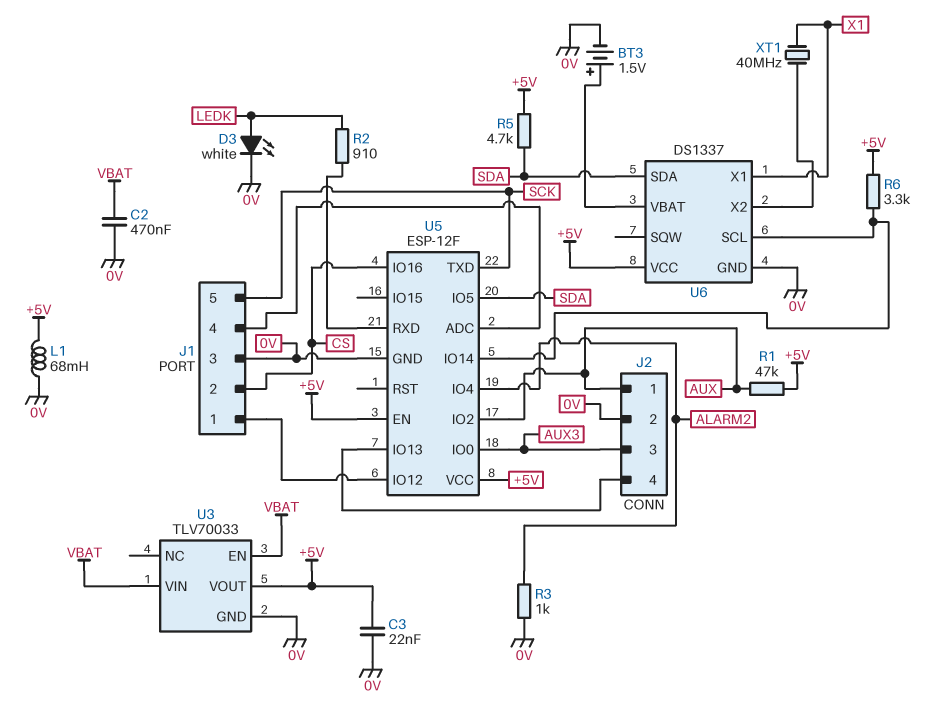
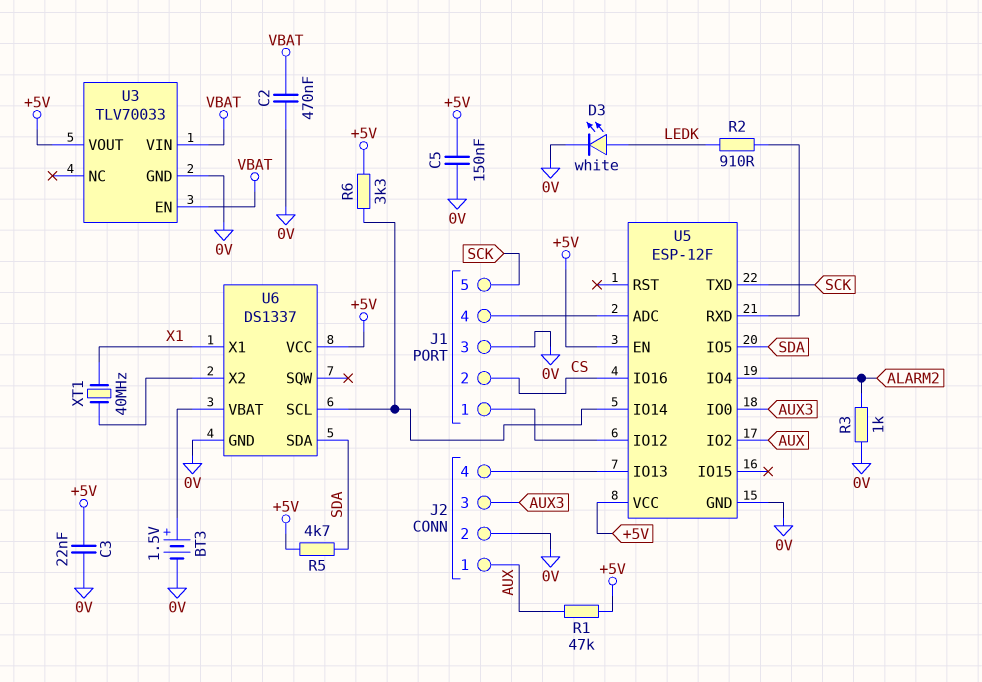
C5: none -> 150nF (+5V, 0V)
L1: 68mH (+5V, 0V) -> none

